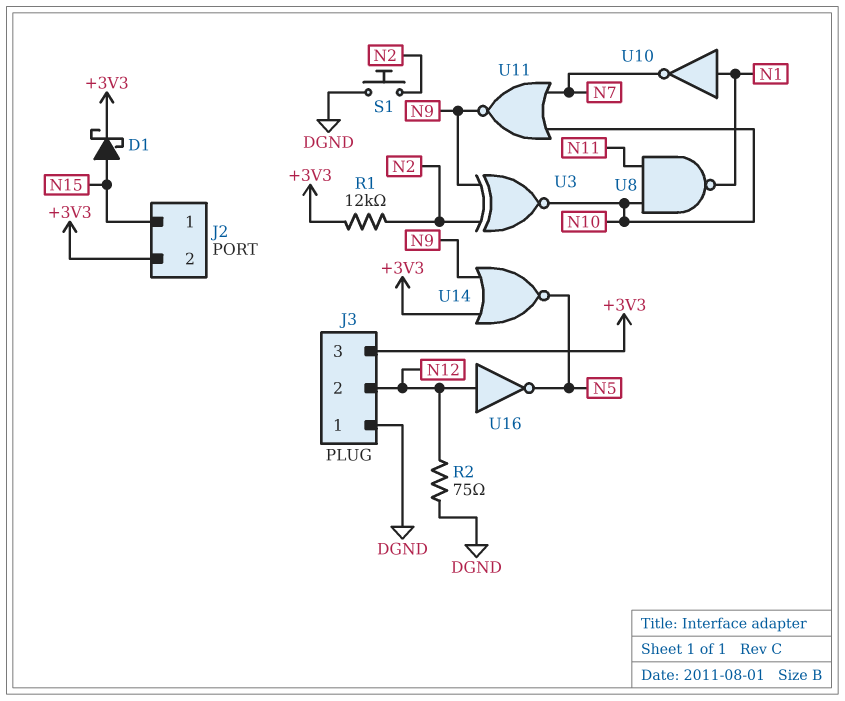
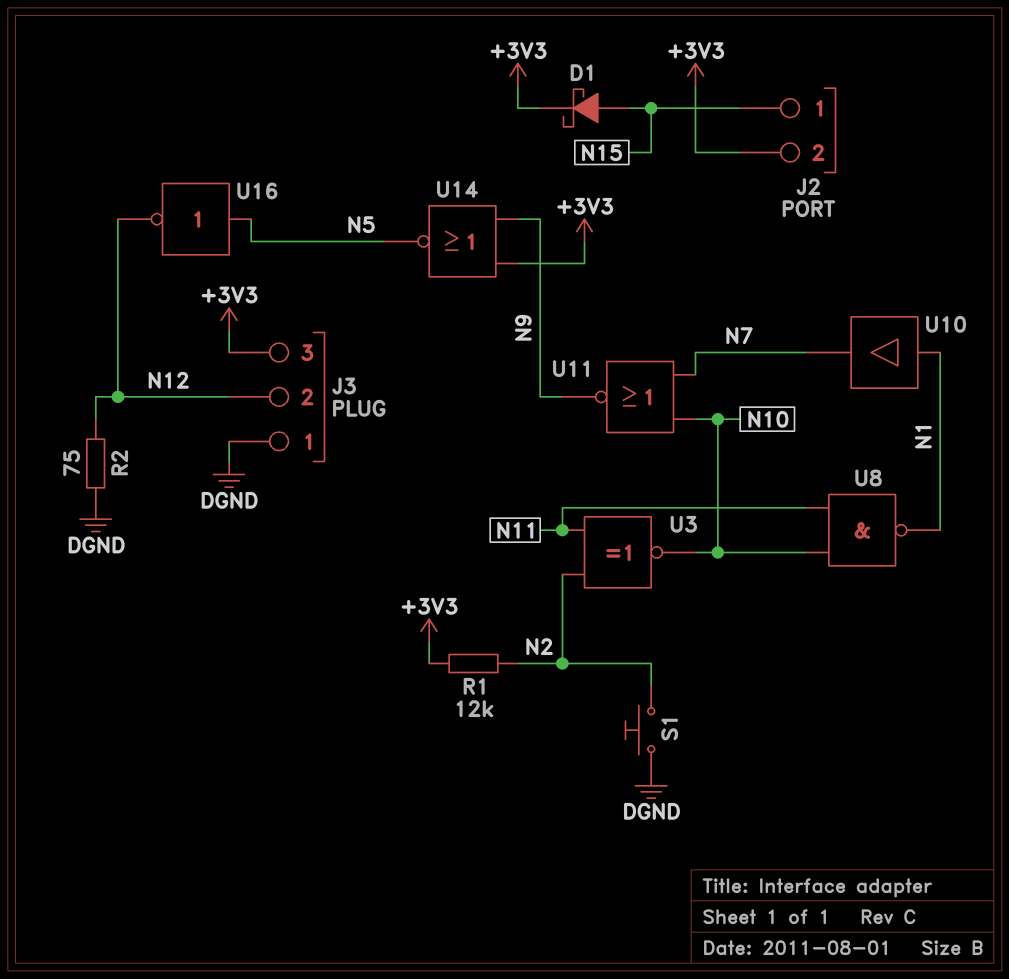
U3: XNOR (in N2, in N9, out N10) -> XNOR (in N2, in N11, out N10)
U10: NOT (in N1, out N7) -> buffer (in N1, out N7)
U16: NOT (in N12, out N5) -> NOT (in N5, out N12)

